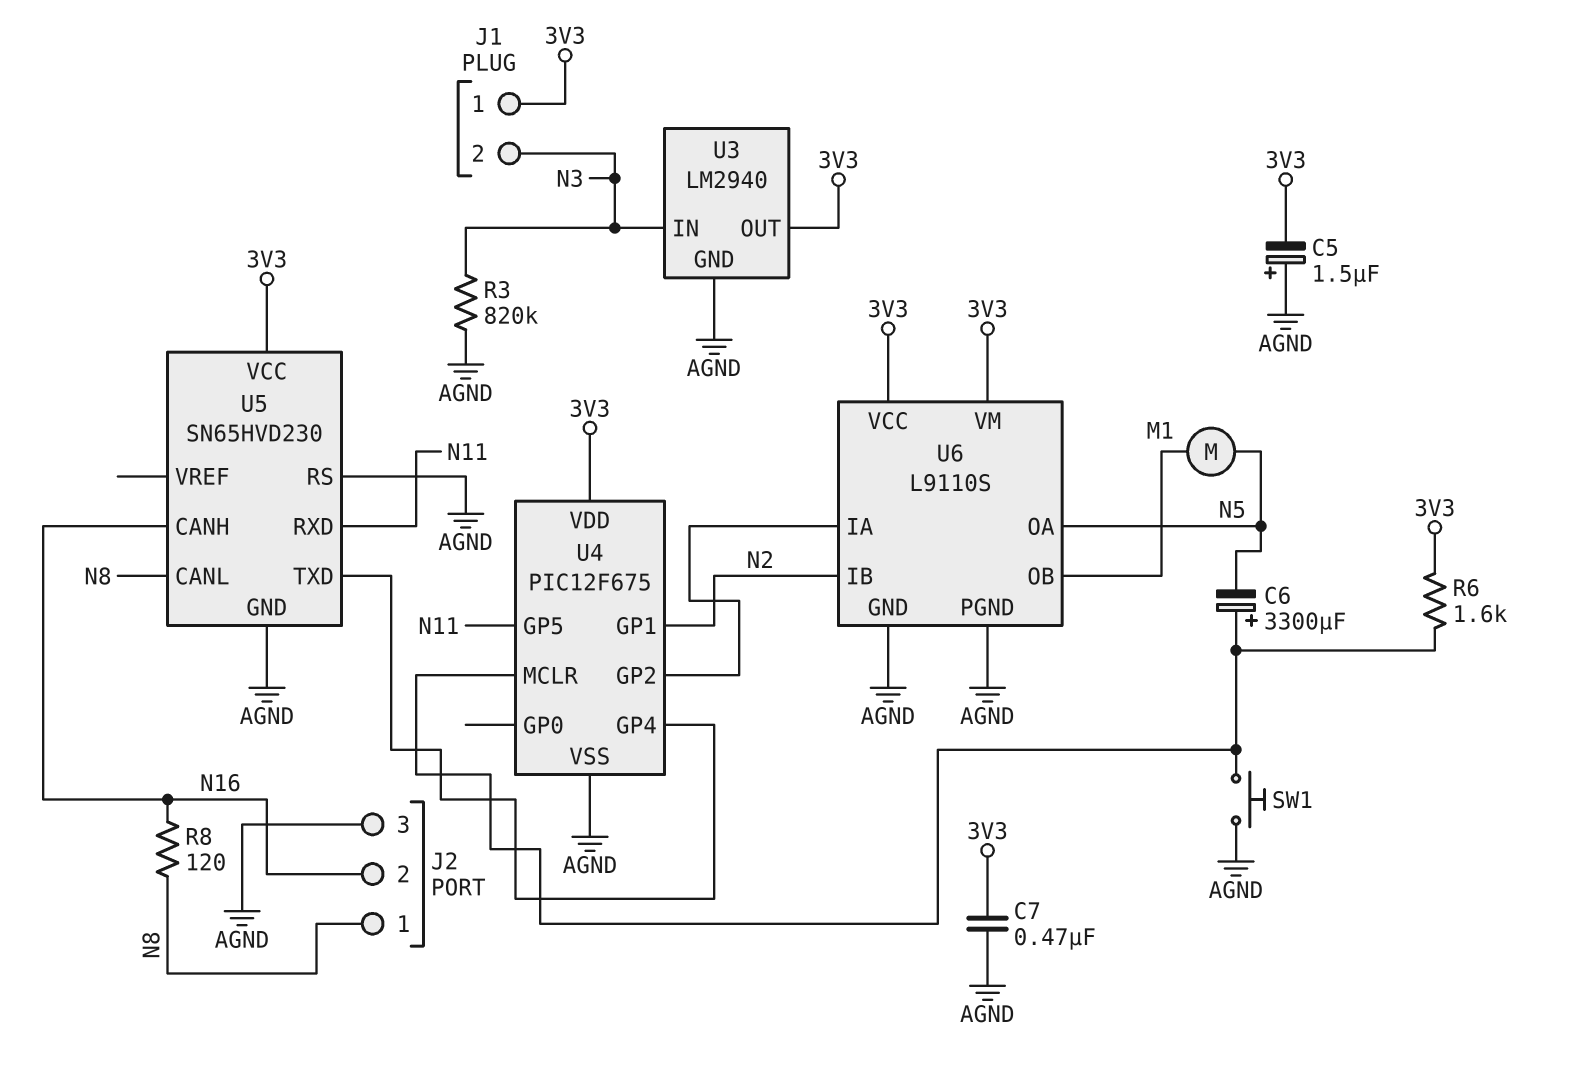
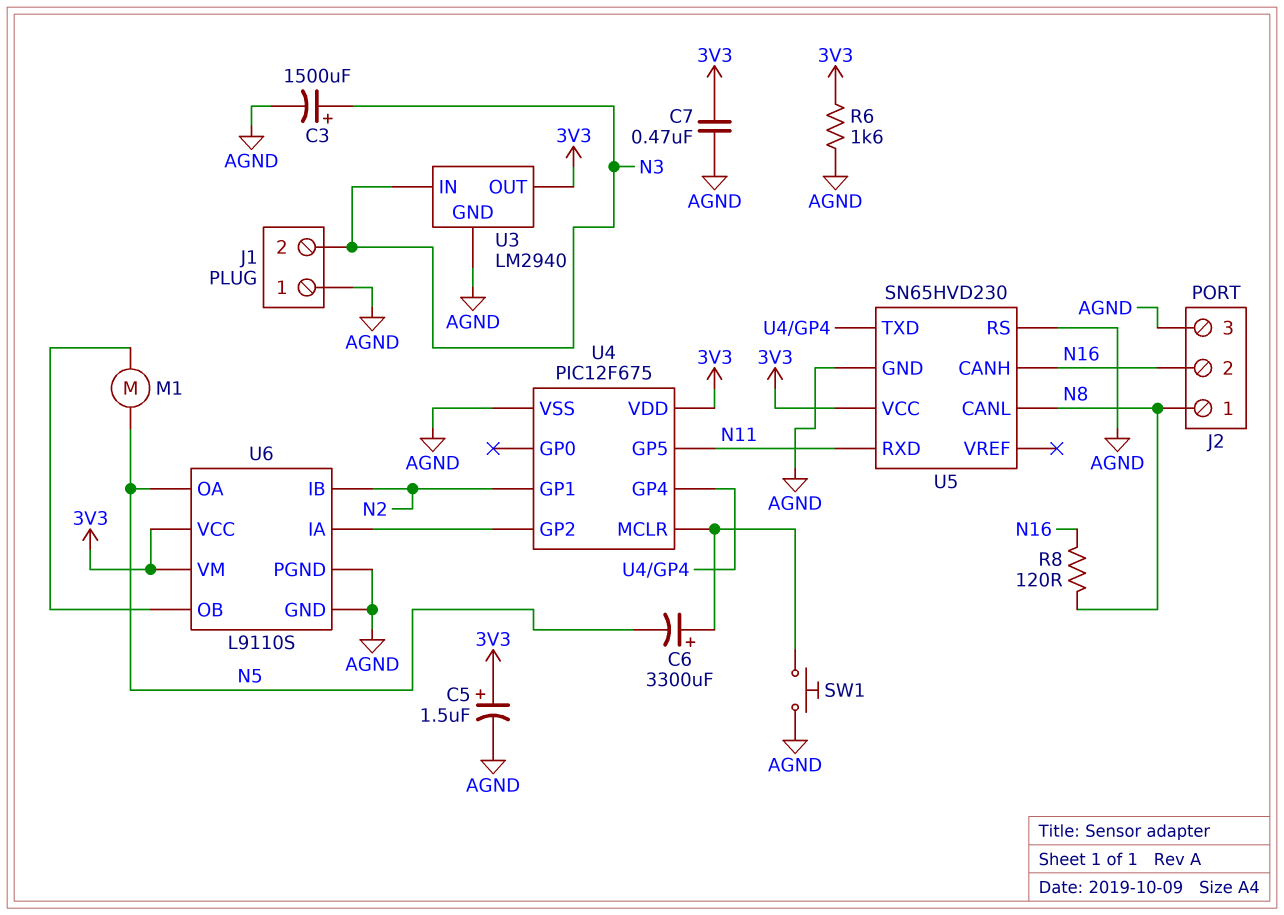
C3: none -> 1500uF (plus N3, minus AGND)
C5: 1.5uF (plus AGND, minus 3V3) -> 1.5uF (plus 3V3, minus AGND)
J1 pin 1: 3V3 -> AGND
R3: 820k (AGND, N3) -> none
R6: 1.6k (3V3, U4/MCLR) -> 1.6k (3V3, AGND)

